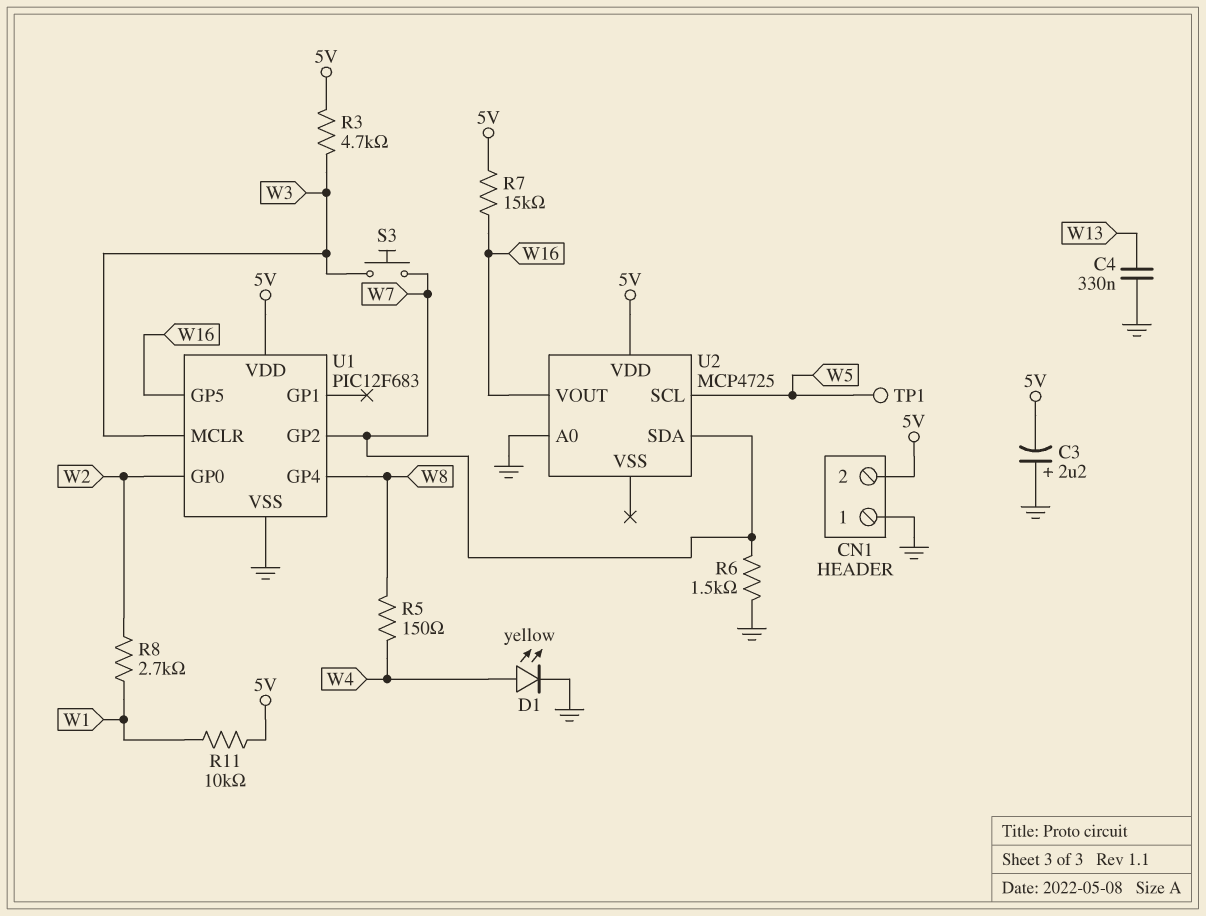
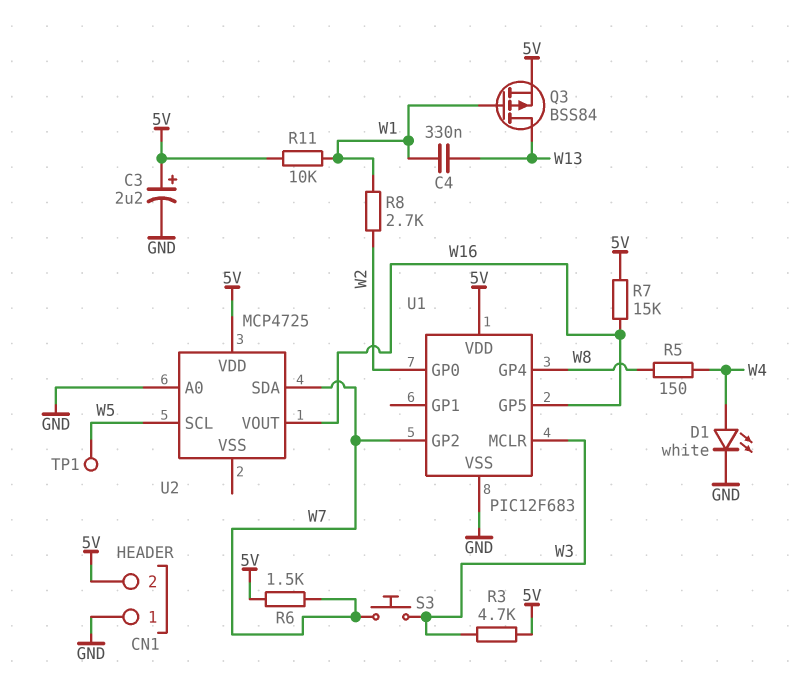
C3: 2.2uF (plus GND, minus 5V) -> 2.2uF (plus 5V, minus GND)
C4: 330nF (GND, W13) -> 330nF (W1, W13)
D1: LED yellow (A W4, K GND) -> LED white (A W4, K GND)
Q3: none -> PMOS BSS84 (G W1, D W13, S 5V)
R6: 1.5k (GND, W7) -> 1.5k (5V, W7)

